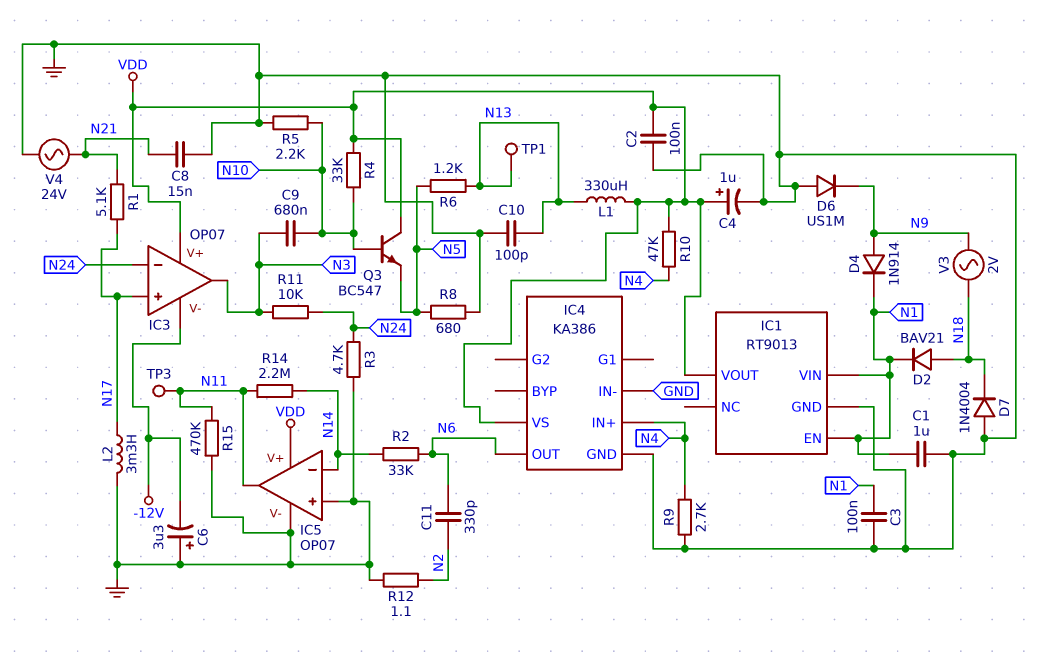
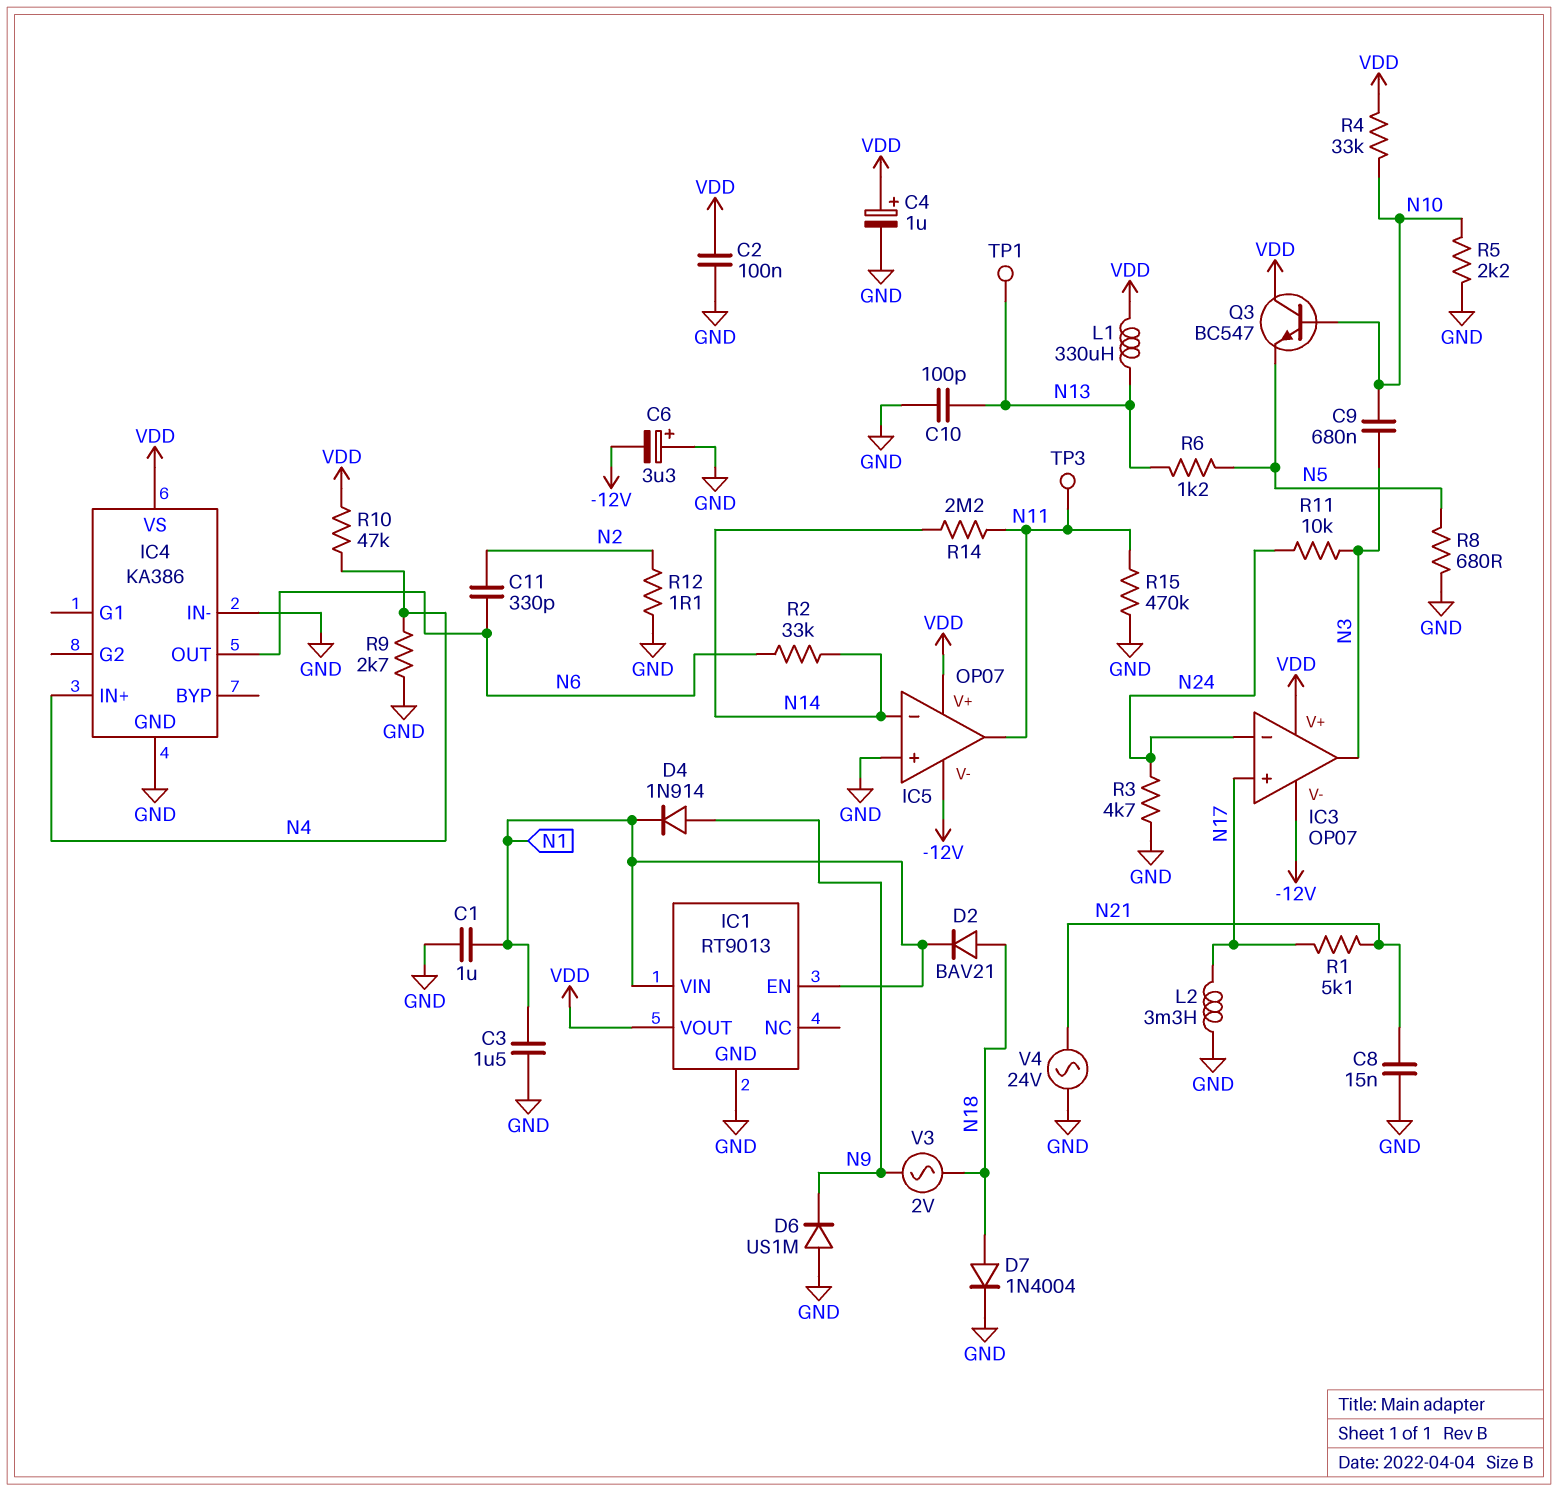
C3: 100nF (GND, N1) -> 1.5uF (GND, N1)
D7: diode 1N4004 (A GND, K N18) -> diode 1N4004 (A N18, K GND)
IC5 pin V-: GND -> -12V

